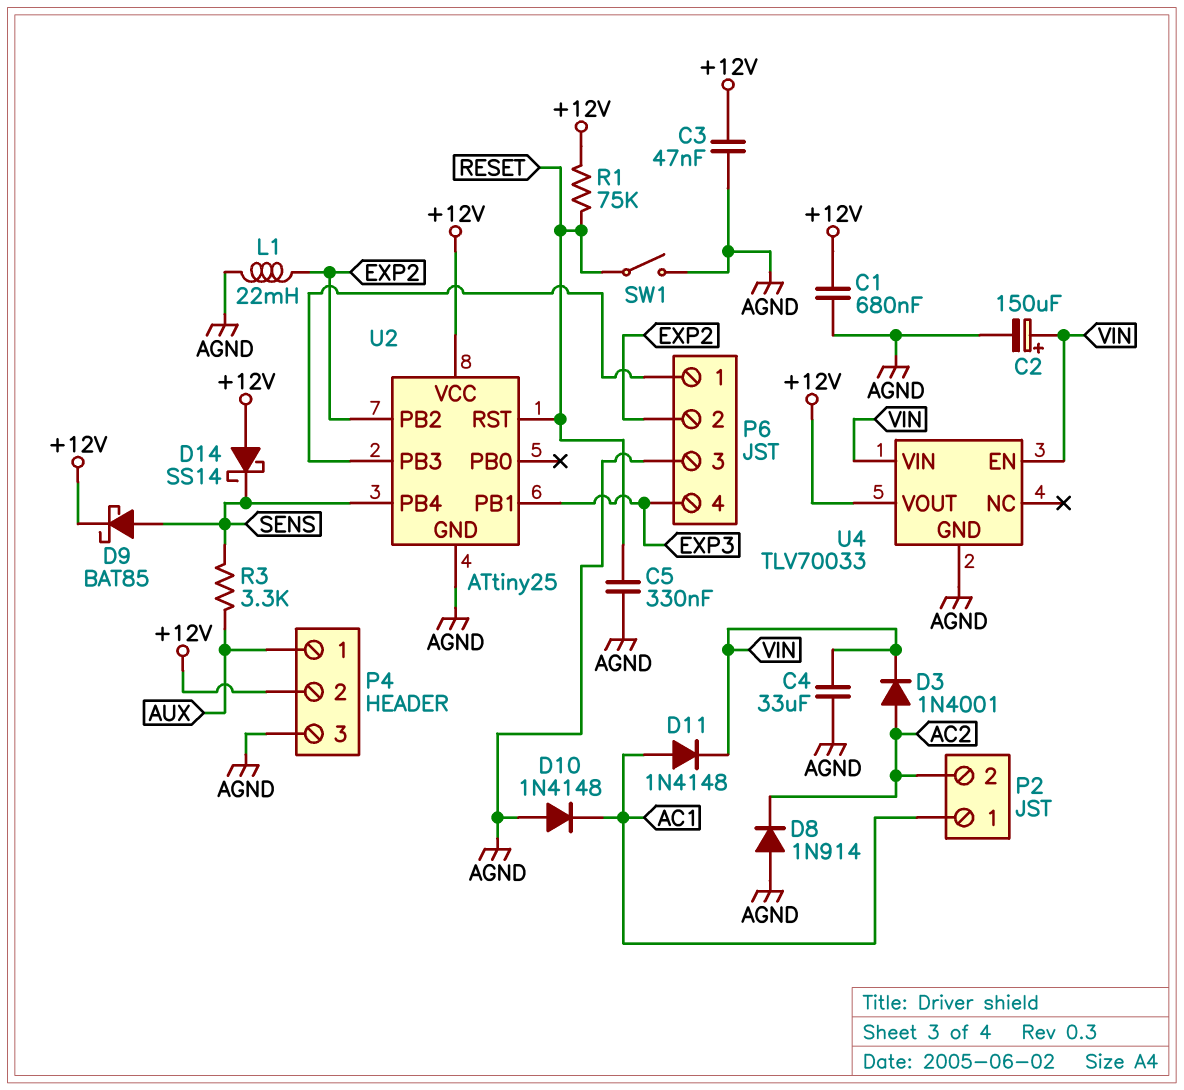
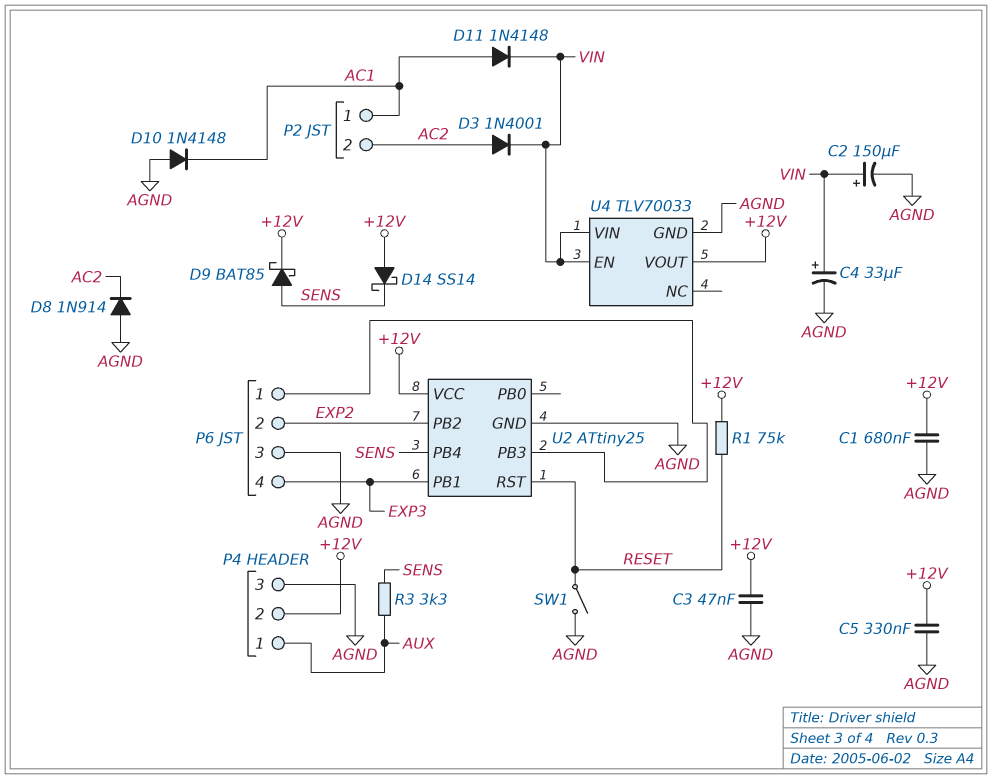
C4: 33uF (AGND, VIN) -> 33uF (plus VIN, minus AGND)
C5: 330nF (AGND, RESET) -> 330nF (+12V, AGND)
L1: 22mH (AGND, EXP2) -> none

